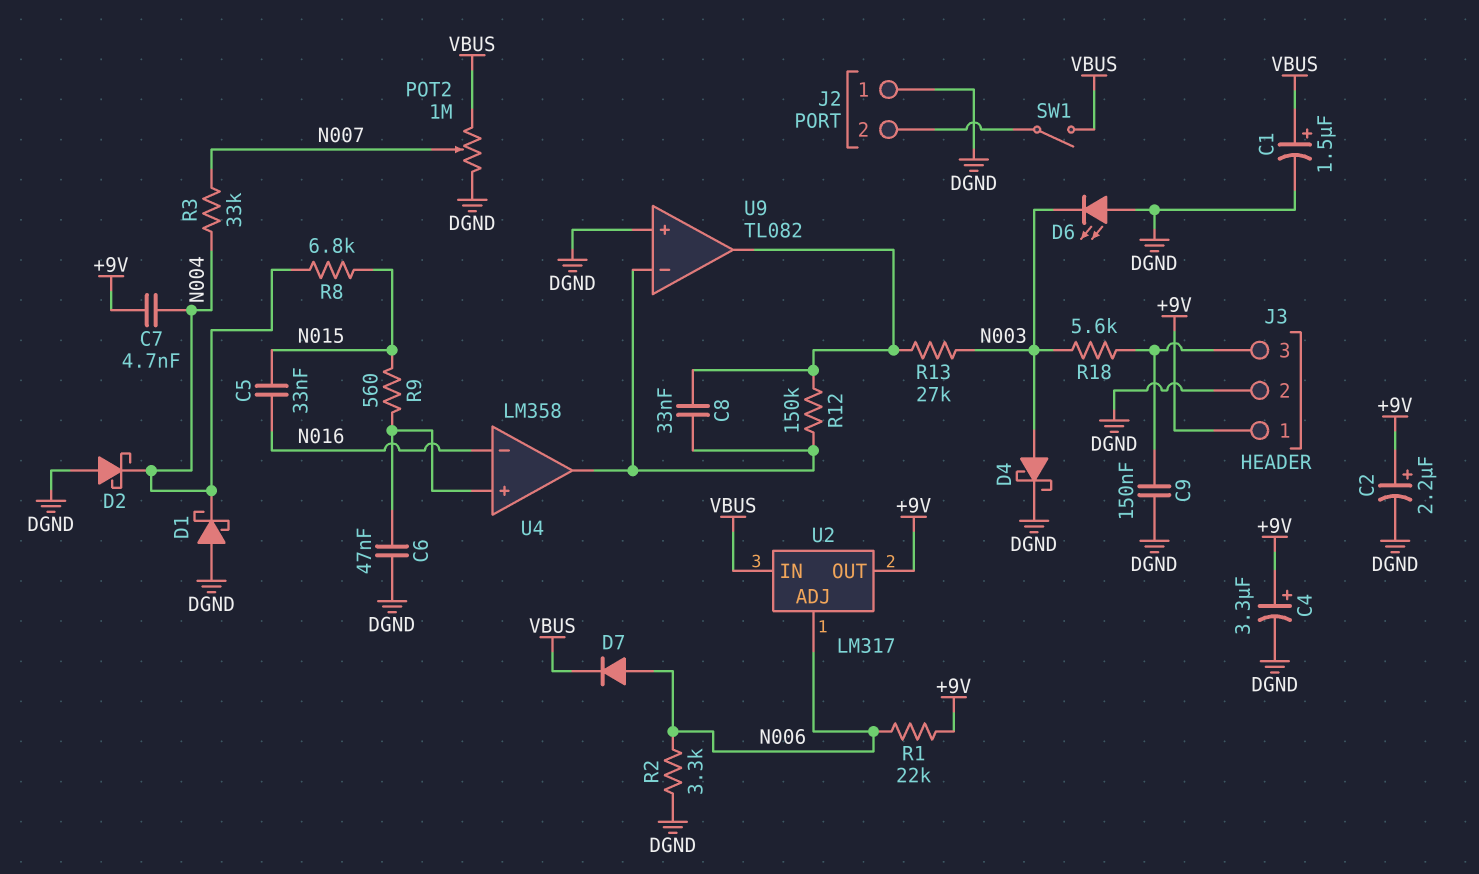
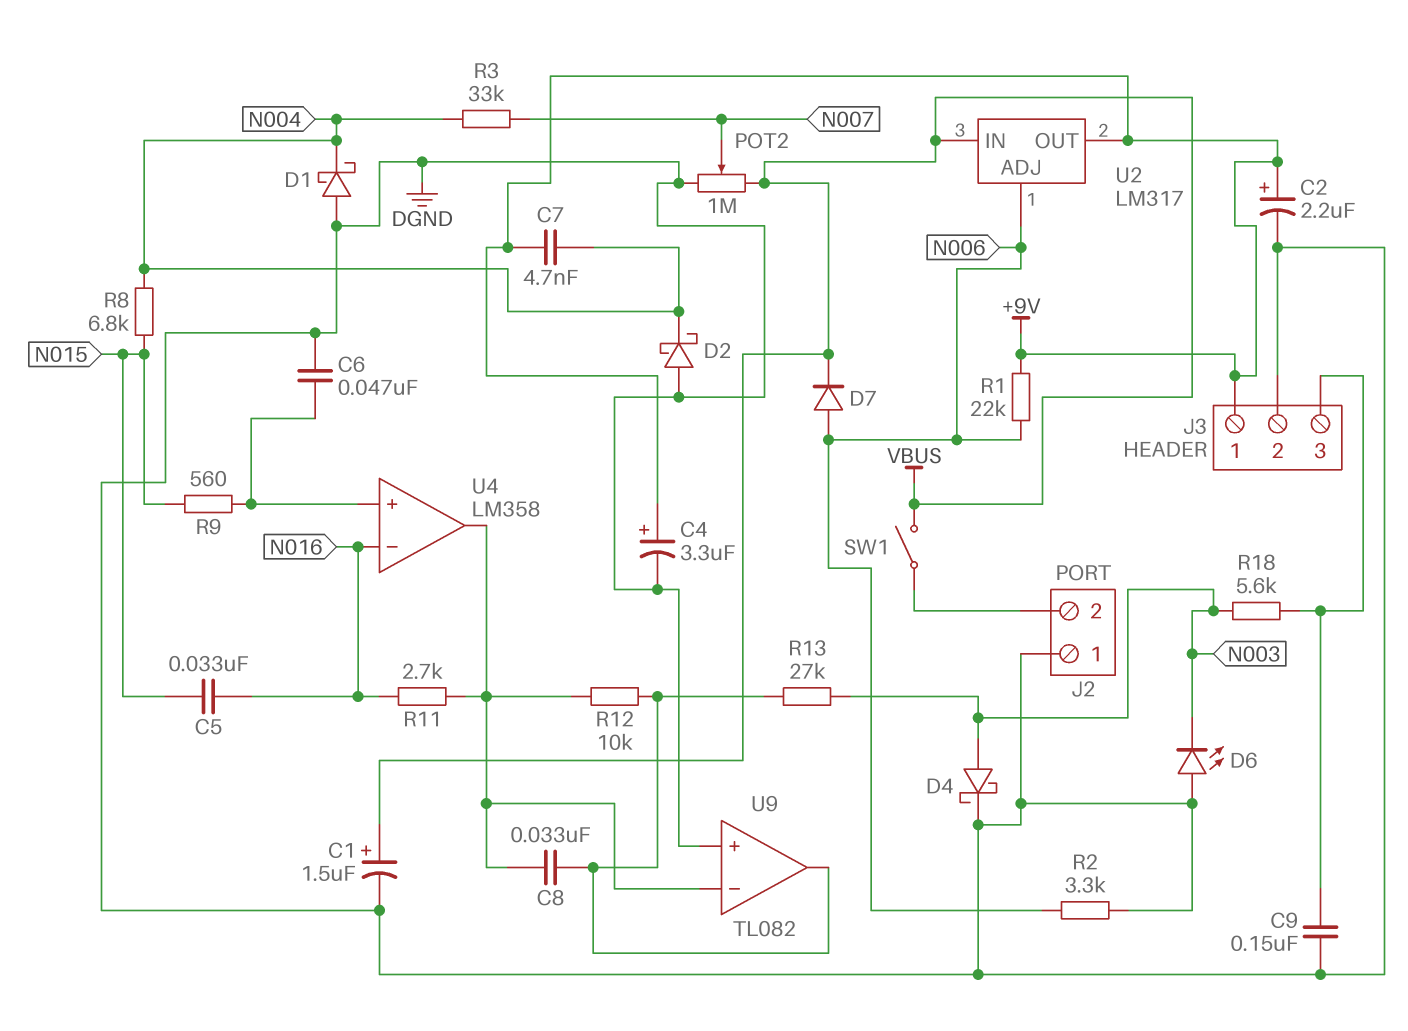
R11: none -> 2.7k (N016, U4/out)
R12: 150k (U4/out, U9/out) -> 10k (U4/out, U9/out)

